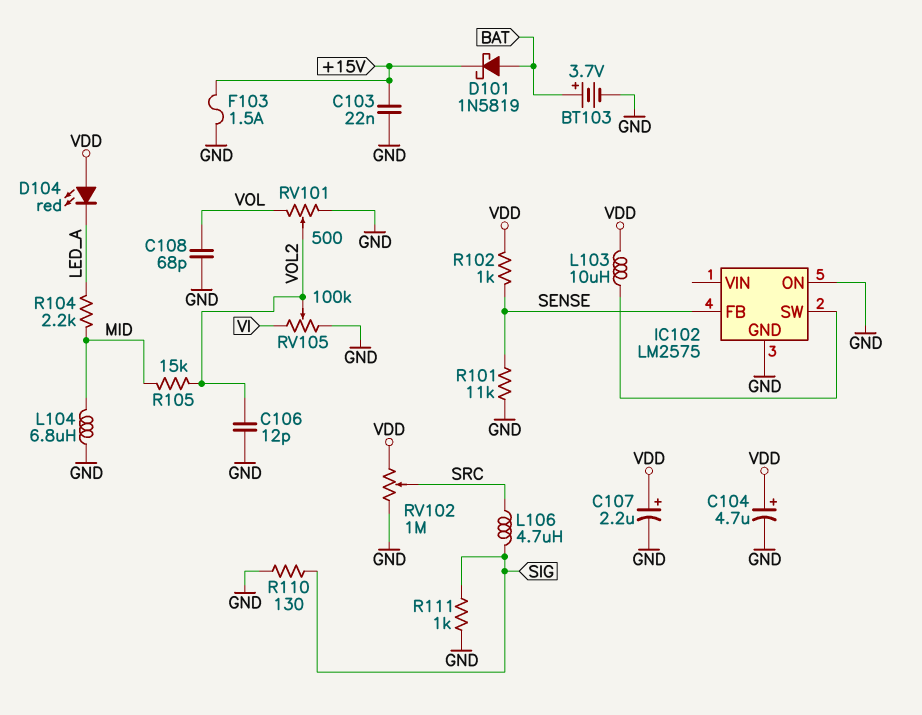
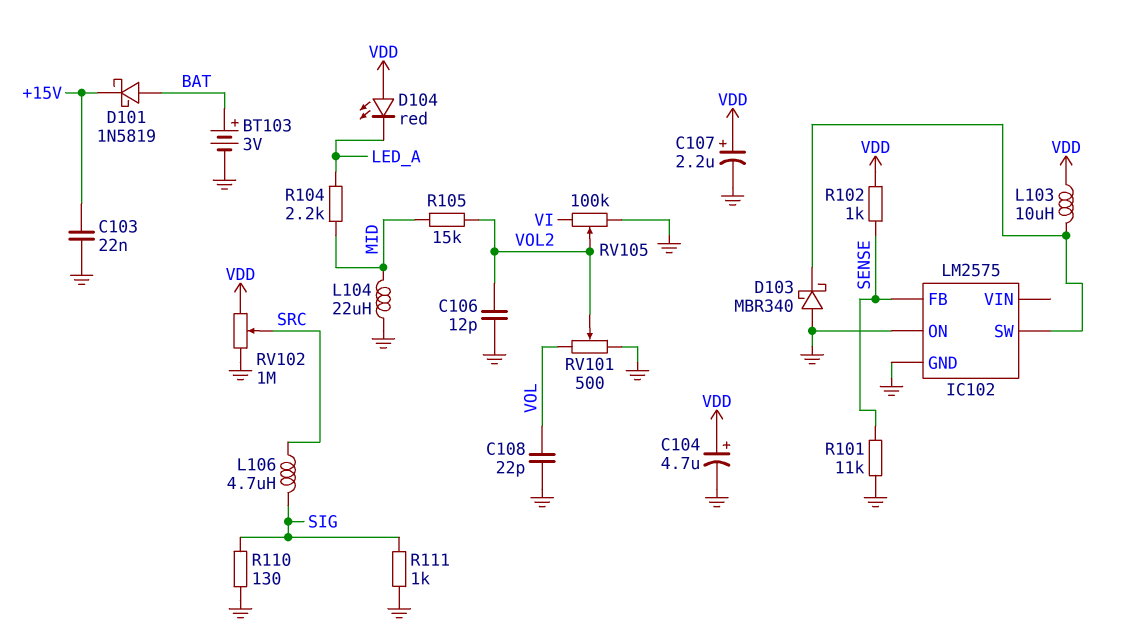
BT103: 3.7V (plus BAT, minus GND) -> 3V (plus BAT, minus GND)
C108: 68pF (GND, VOL) -> 22pF (GND, VOL)
D103: none -> schottky MBR340 (A GND, K IC102/SW)
F103: 1.5A (+15V, GND) -> none
L104: 6.8uH (GND, MID) -> 22uH (GND, MID)

